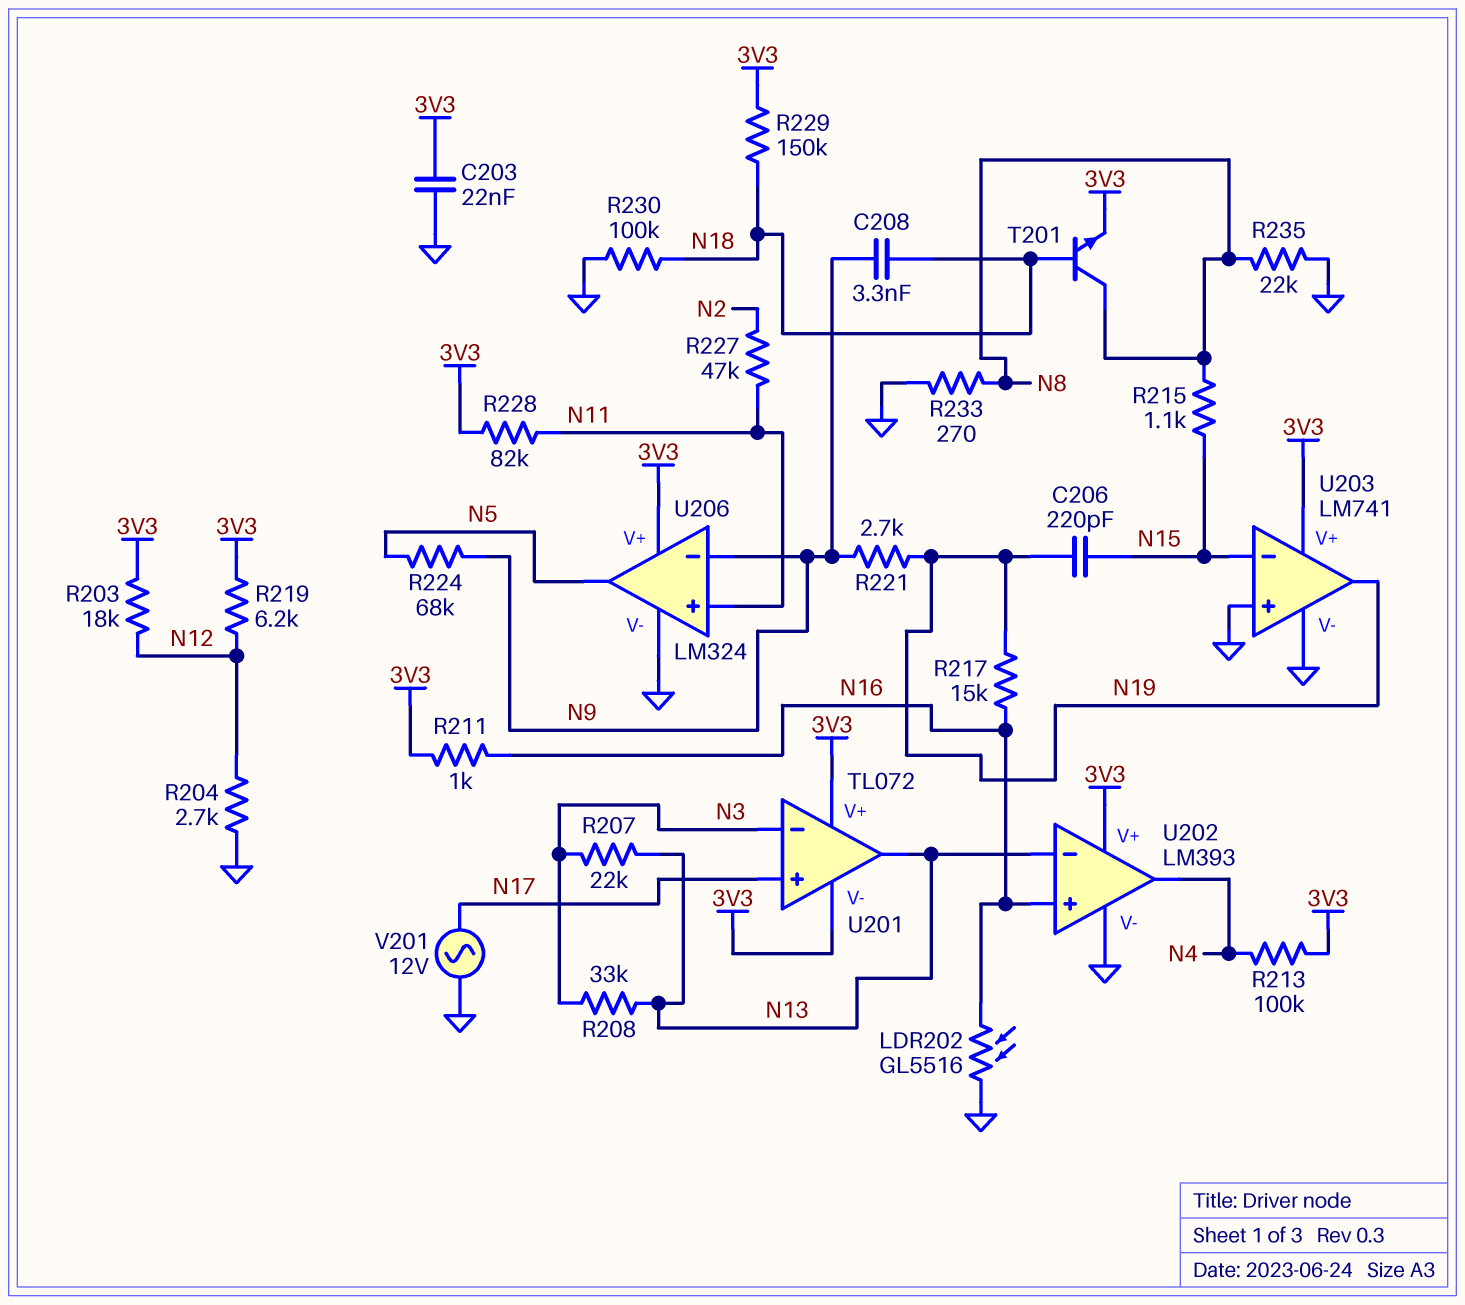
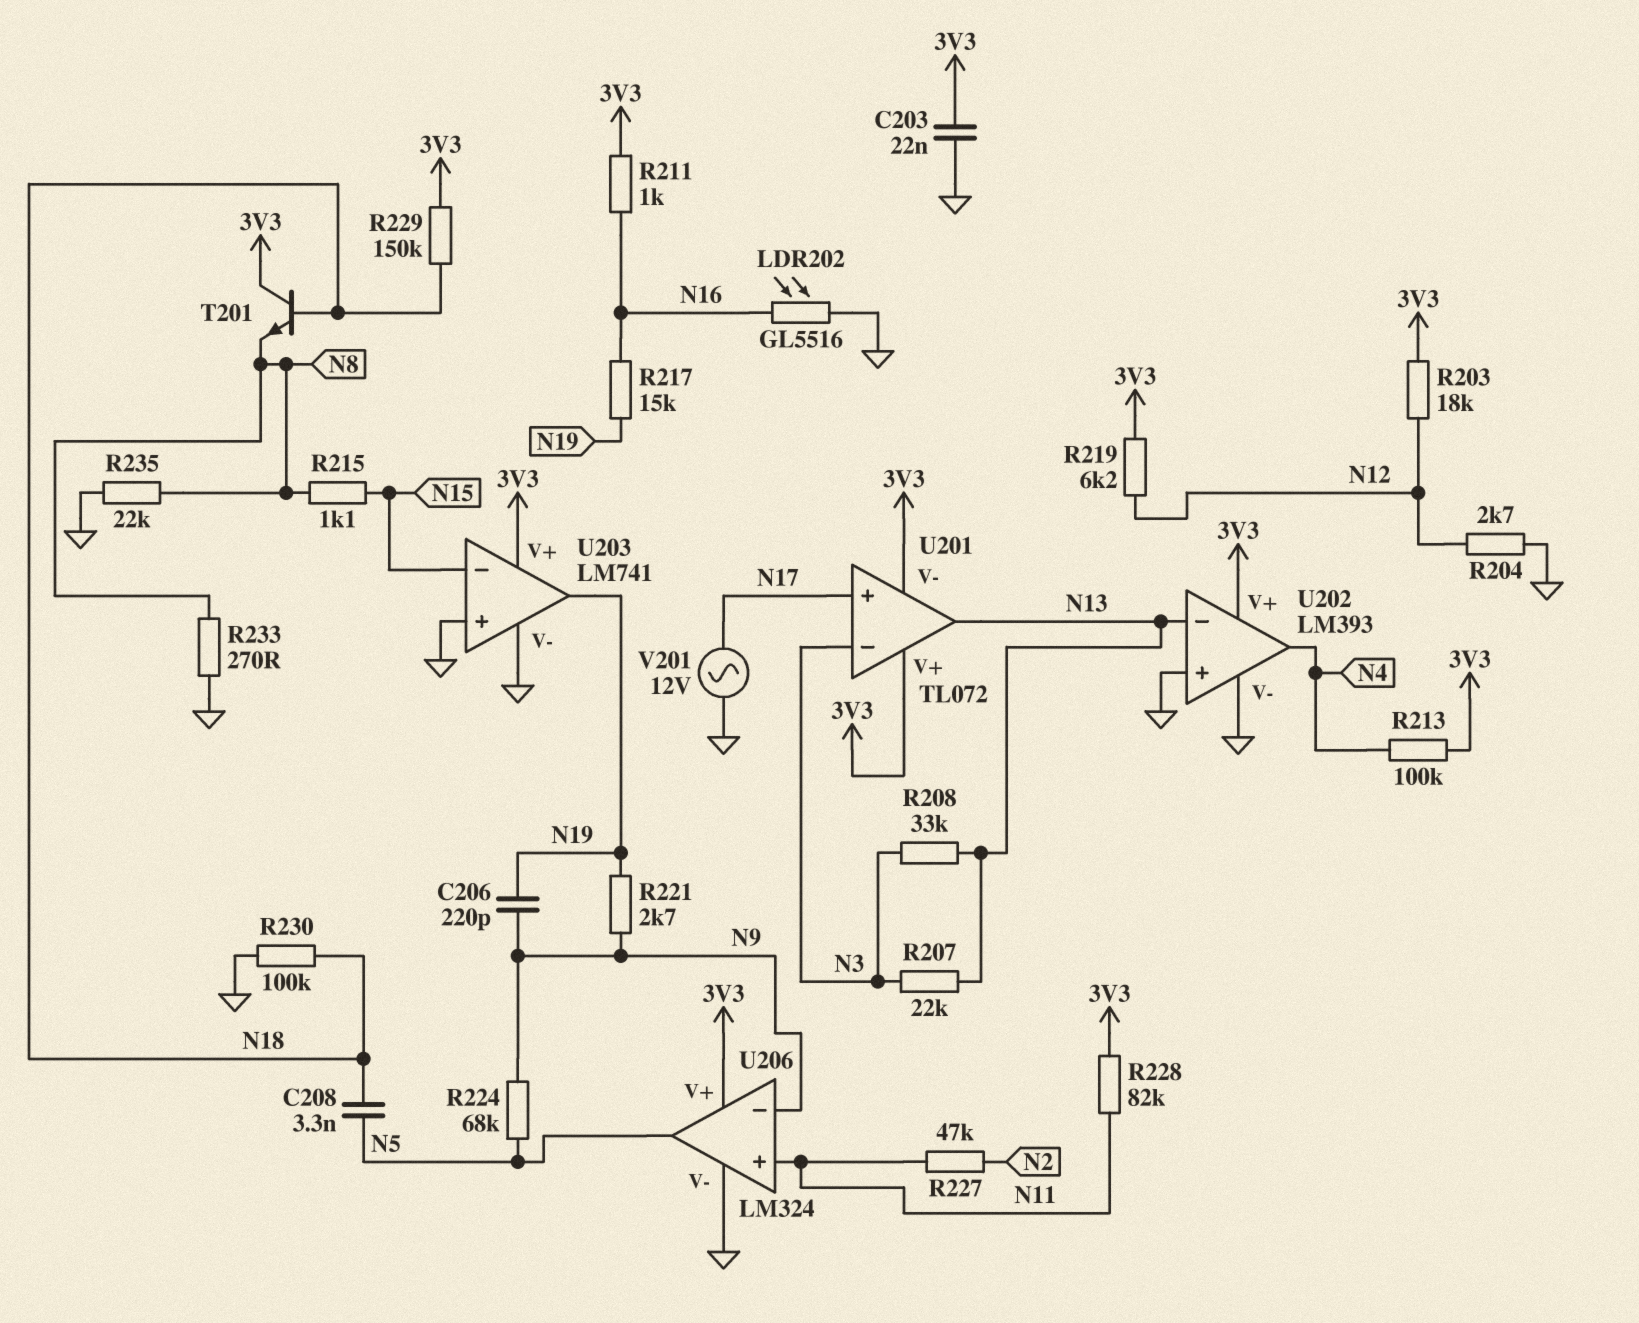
C206: 220pF (N15, N19) -> 220pF (N9, N19)
C208: 3.3nF (N9, N18) -> 3.3nF (N5, N18)
T201: NPN (B N18, C N8, E 3V3) -> NPN (B N18, C 3V3, E N8)
U202 pin in+: N16 -> GND

